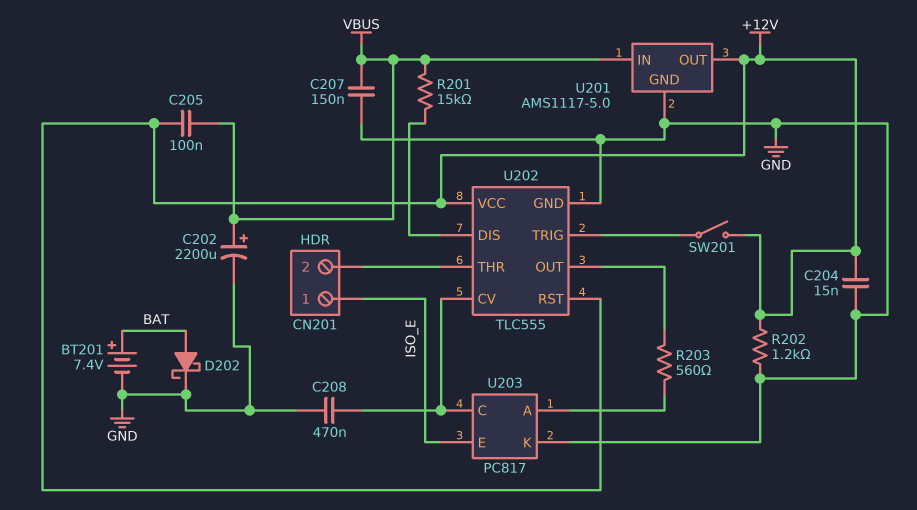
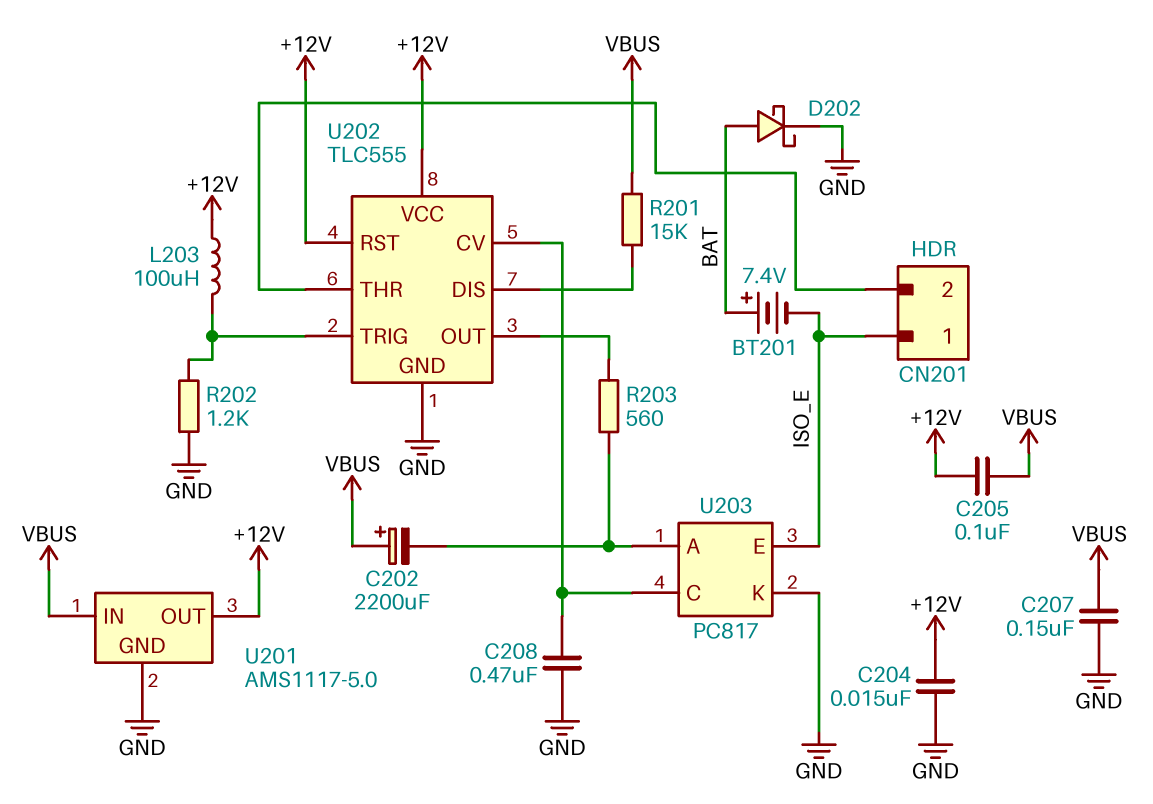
BT201: 7.4V (plus BAT, minus GND) -> 7.4V (plus BAT, minus ISO_E)
C202: 2200uF (plus VBUS, minus GND) -> 2200uF (plus VBUS, minus U203/A)
L203: none -> 100uH (+12V, U202/TRIG)
R202: 1.2k (+12V, GND) -> 1.2k (GND, U202/TRIG)
SW201: switch (+12V, U202/TRIG) -> none

